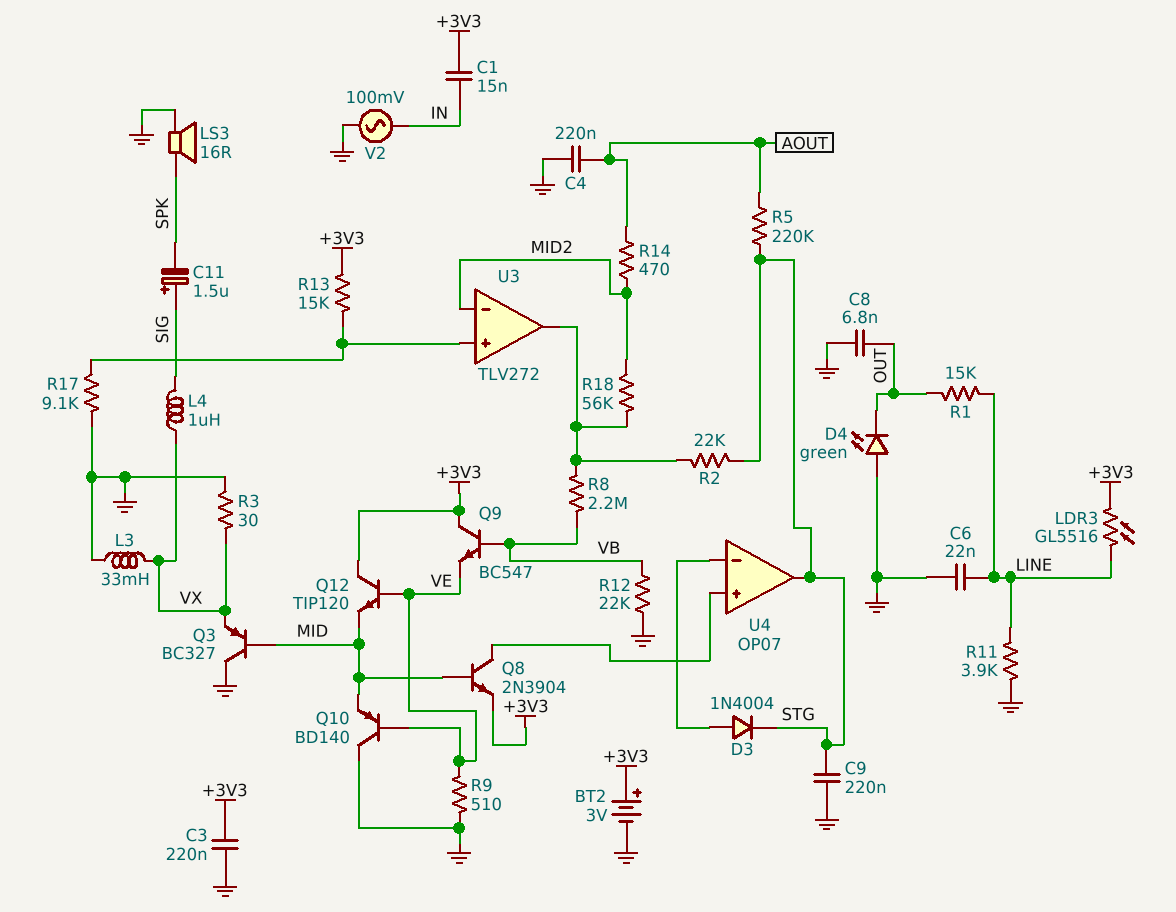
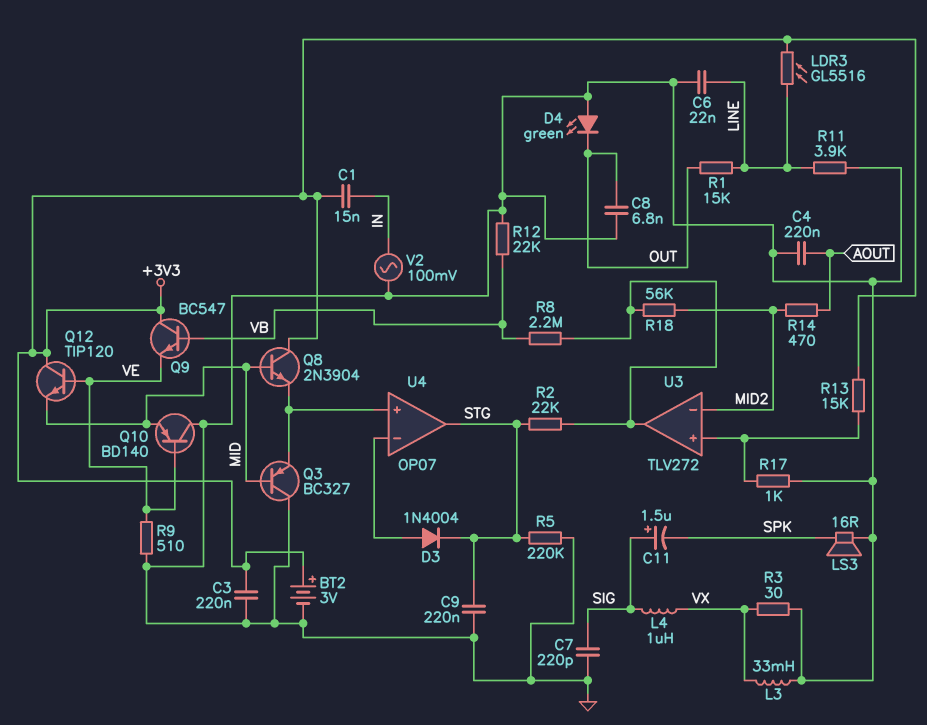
C7: none -> 220pF (GND, SIG)
Q3: PNP BC327 (B MID, C GND, E VX) -> PNP BC327 (B MID, C GND, E U4/in+)
Q8: NPN 2N3904 (B MID, C U4/in+, E +3V3) -> NPN 2N3904 (B MID, C +3V3, E U4/in+)
R5: 220k (AOUT, STG) -> 220k (GND, STG)
R17: 9.1k (GND, U3/in+) -> 1k (GND, U3/in+)

